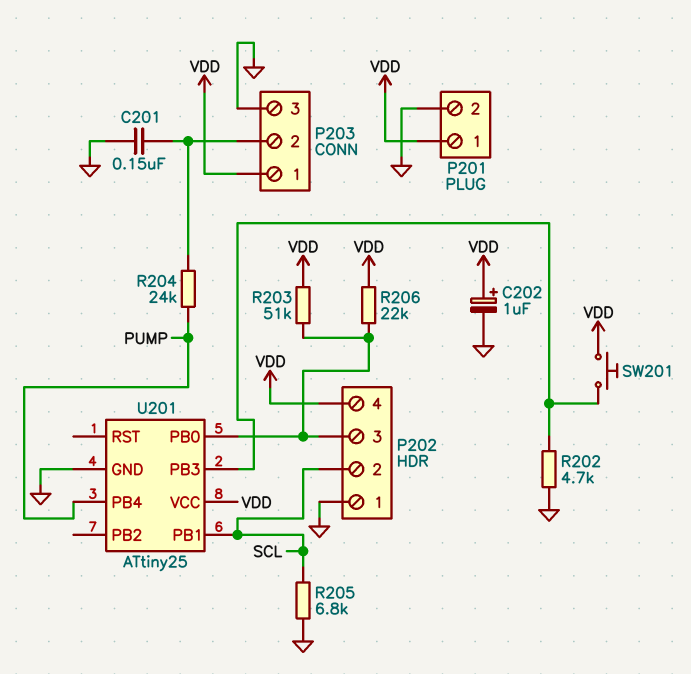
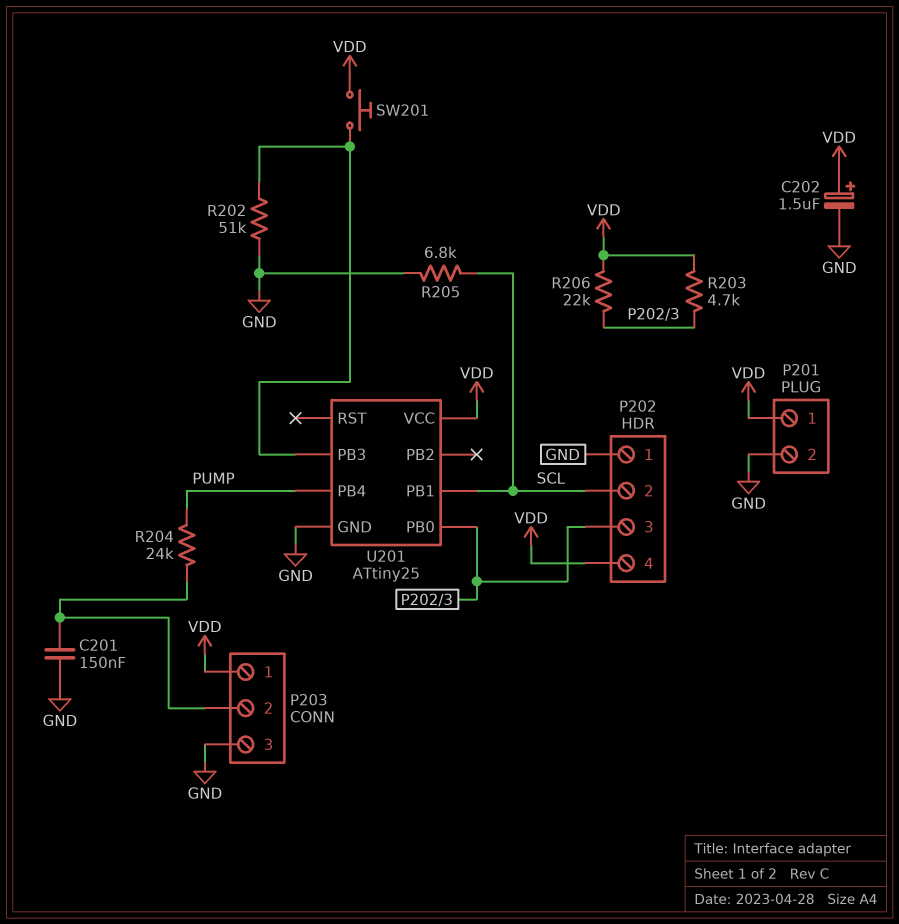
C202: 1uF (plus VDD, minus GND) -> 1.5uF (plus VDD, minus GND)
R202: 4.7k (GND, U201/PB3) -> 51k (GND, U201/PB3)
R203: 51k (P202/3, VDD) -> 4.7k (P202/3, VDD)

